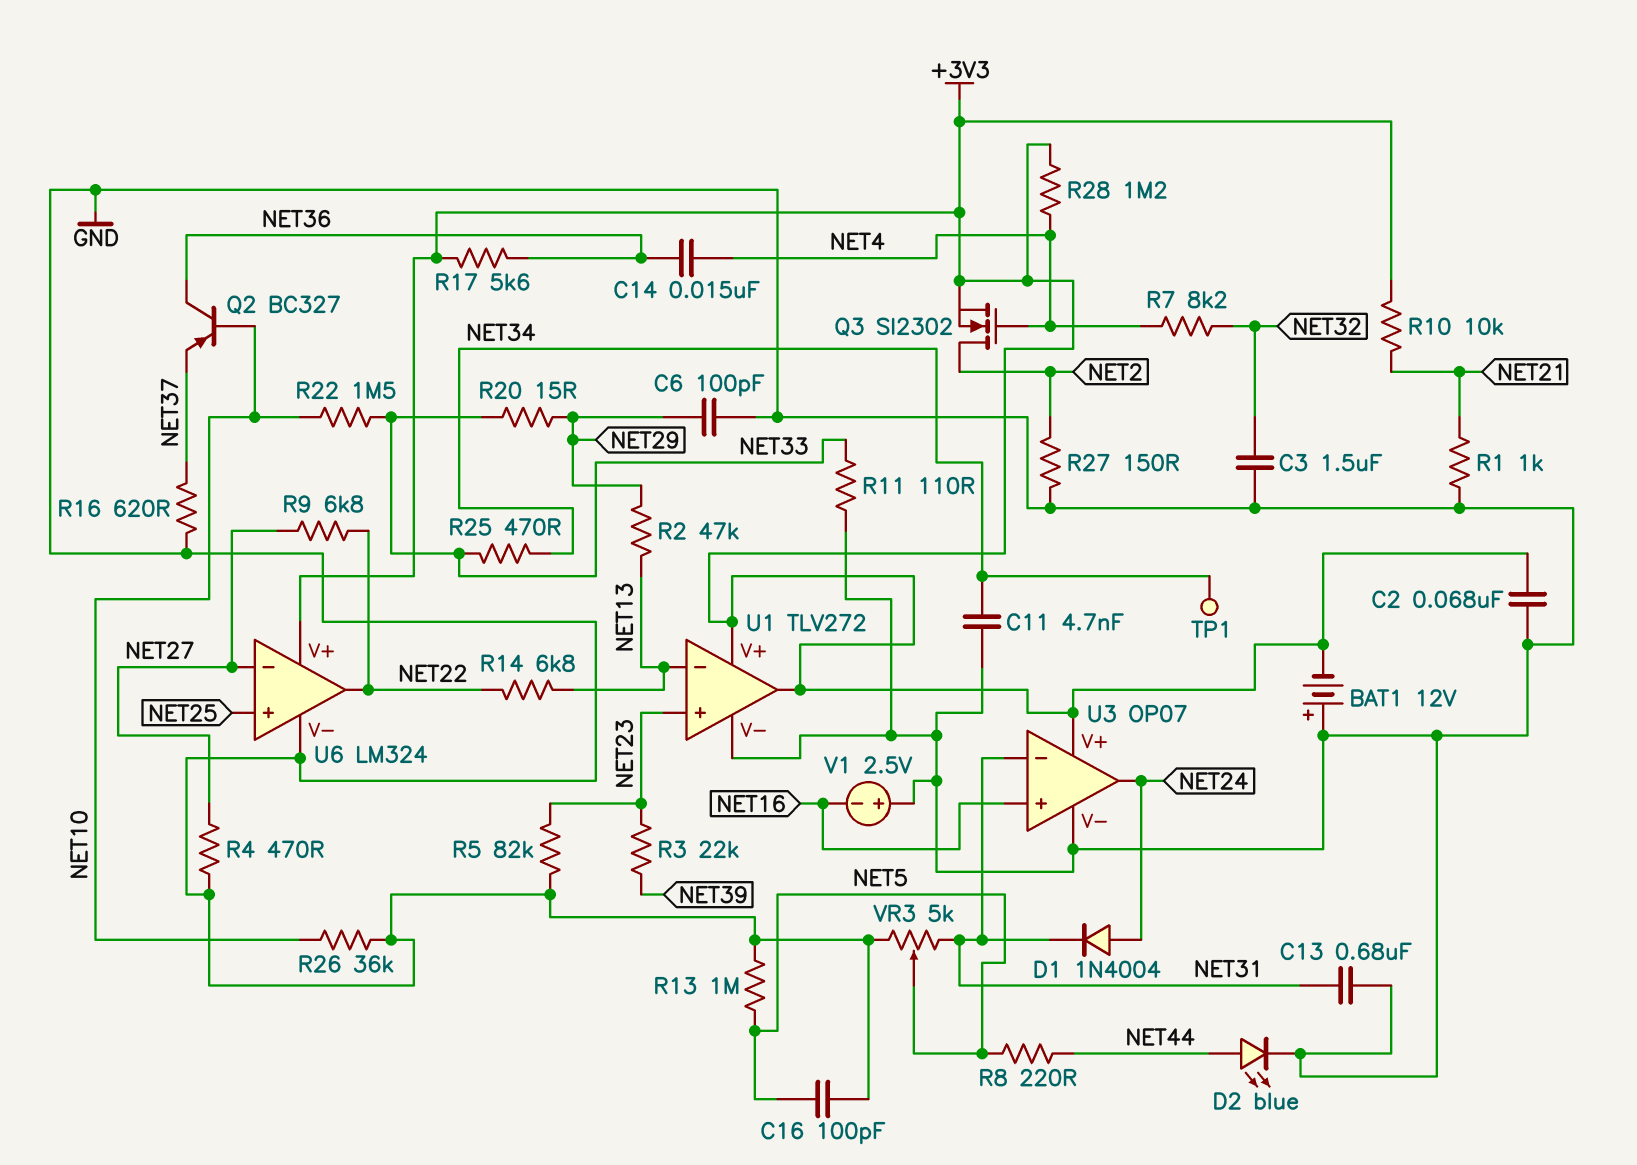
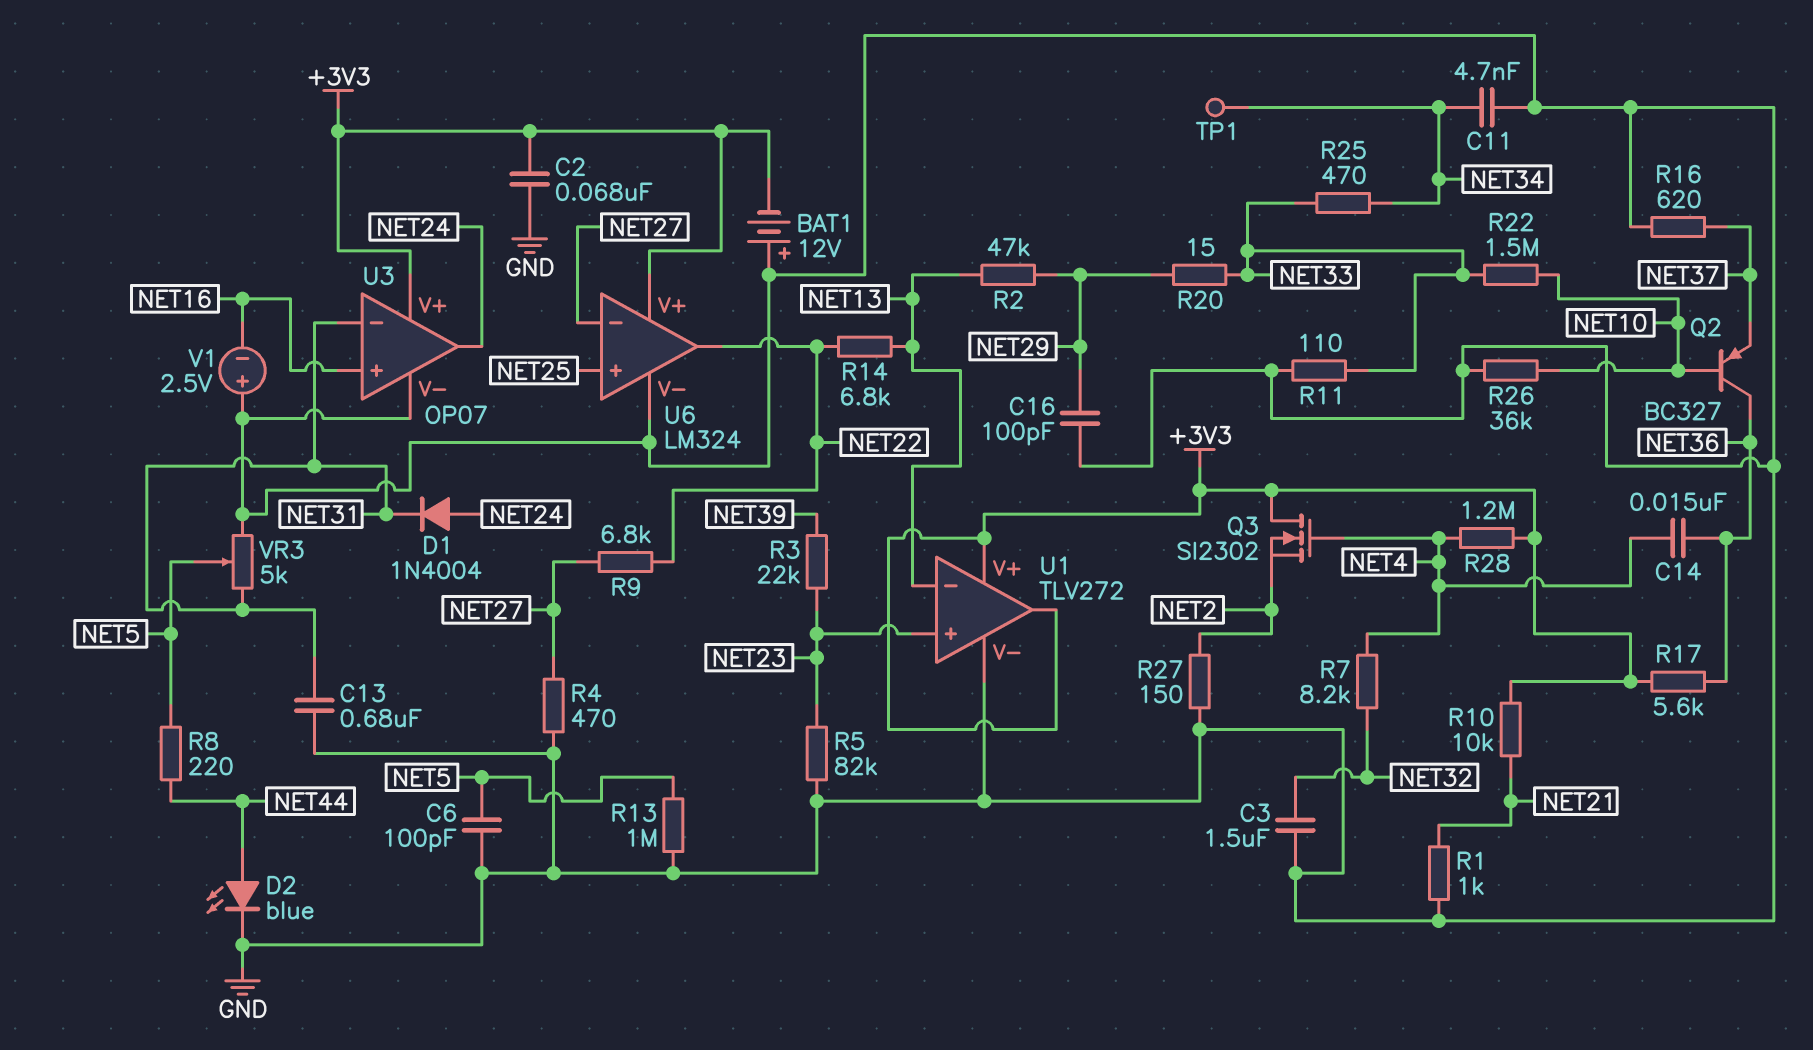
C6: 100pF (GND, NET29) -> 100pF (GND, NET5)
C16: 100pF (GND, NET5) -> 100pF (GND, NET29)
Q3: NMOS SI2302 (G NET4, D NET2, S +3V3) -> NMOS SI2302 (G NET4, D +3V3, S NET2)

